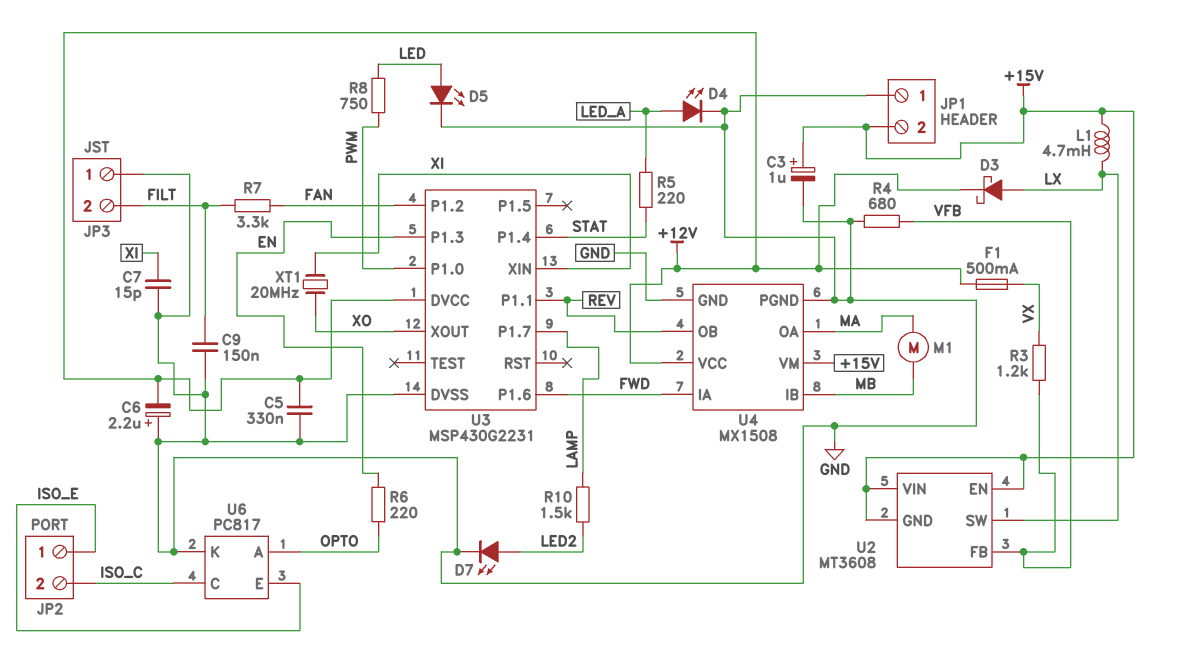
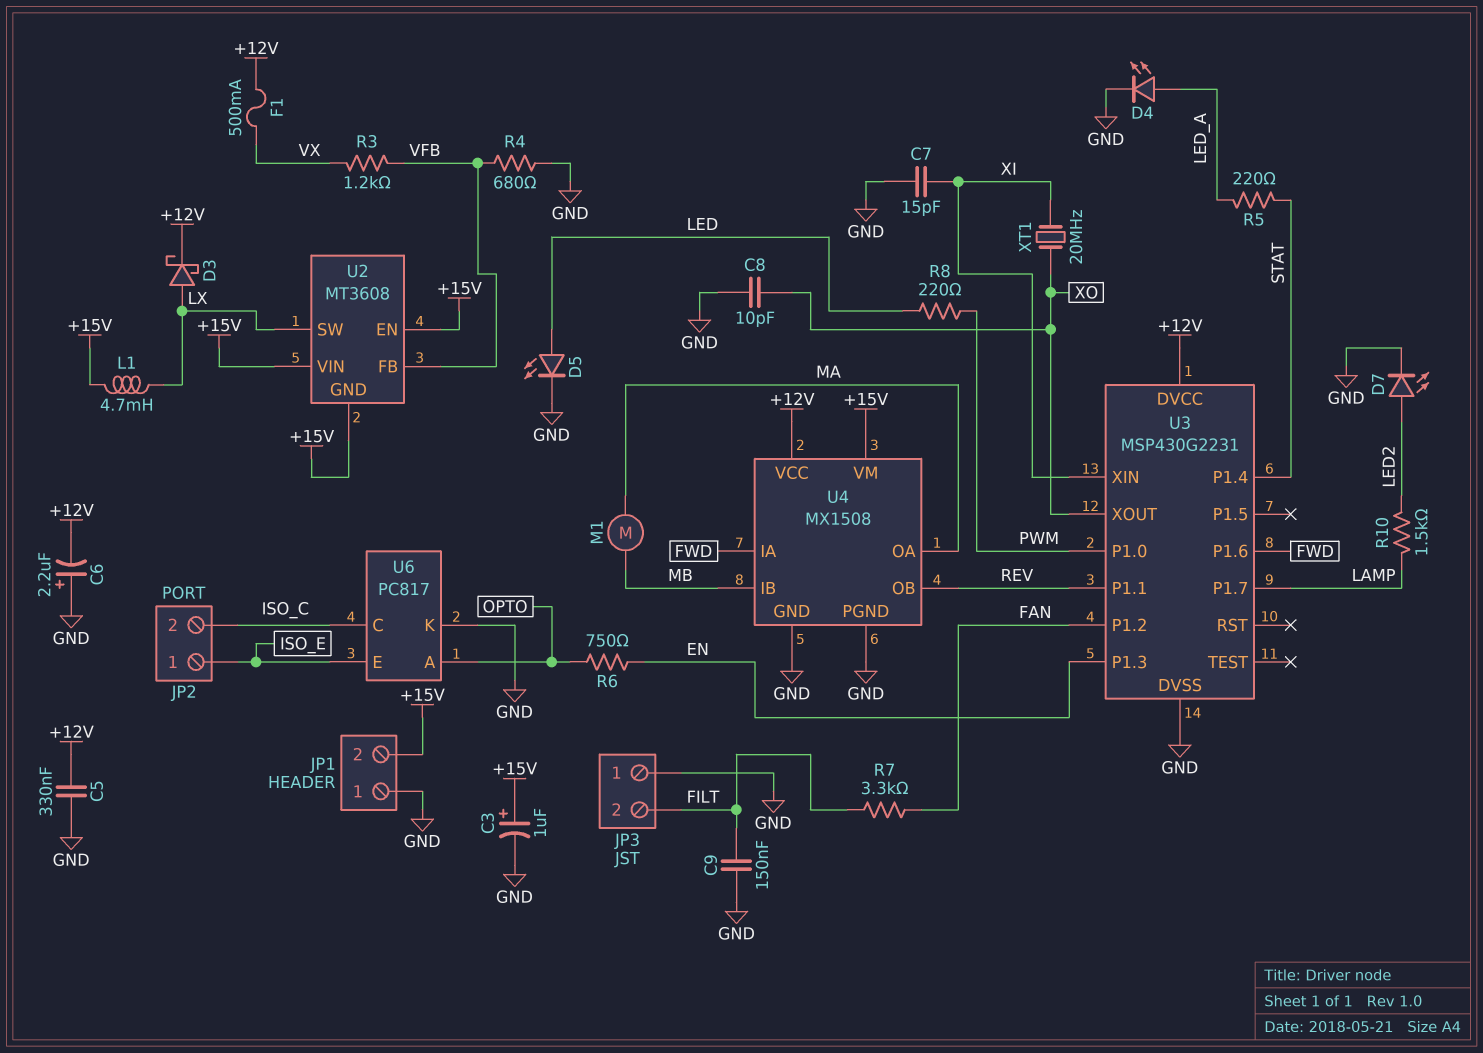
C8: none -> 10pF (GND, XO)
R6: 220 (EN, OPTO) -> 750 (EN, OPTO)
R8: 750 (LED, PWM) -> 220 (LED, PWM)

